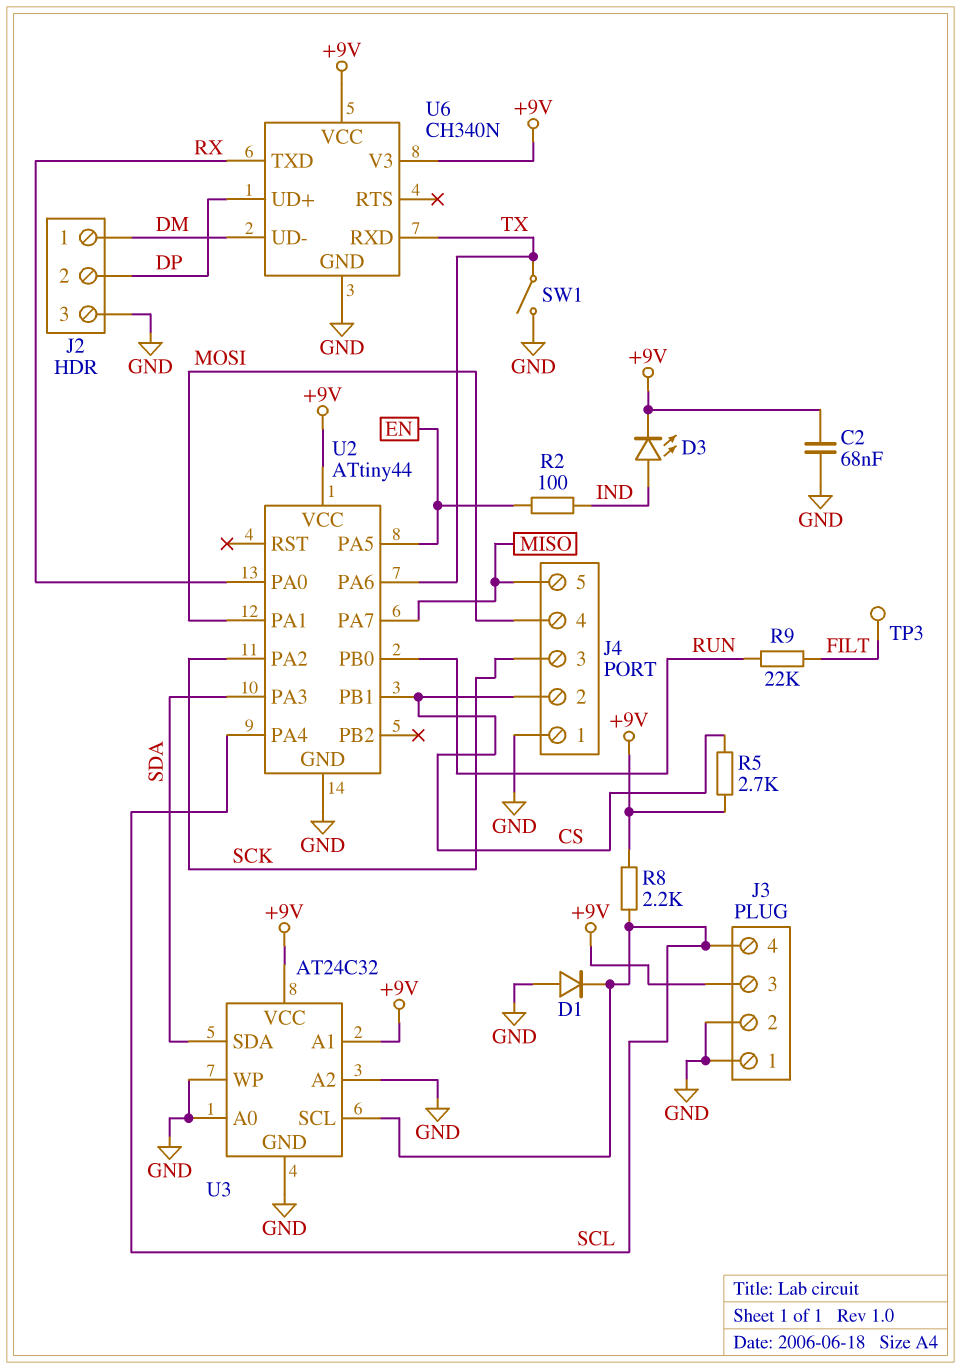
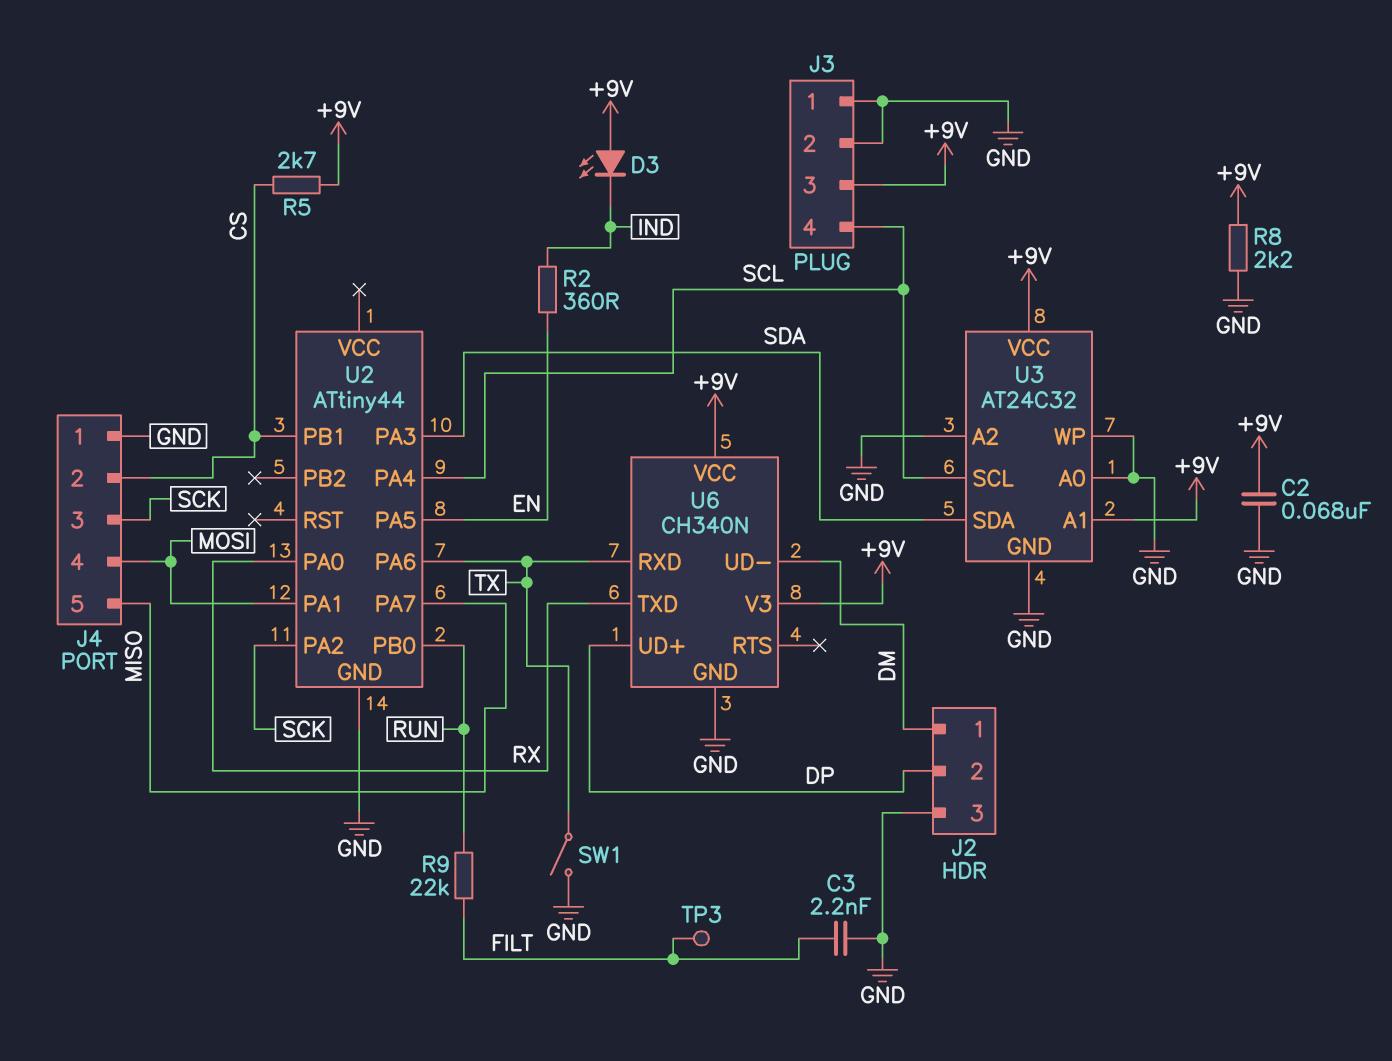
C3: none -> 2.2nF (FILT, GND)
D1: diode (A GND, K SCL) -> none
D3: LED (A IND, K +9V) -> LED (A +9V, K IND)
R2: 100 (EN, IND) -> 360 (EN, IND)
R8: 2.2k (+9V, SCL) -> 2.2k (+9V, GND)
U2 pin VCC: +9V -> none

